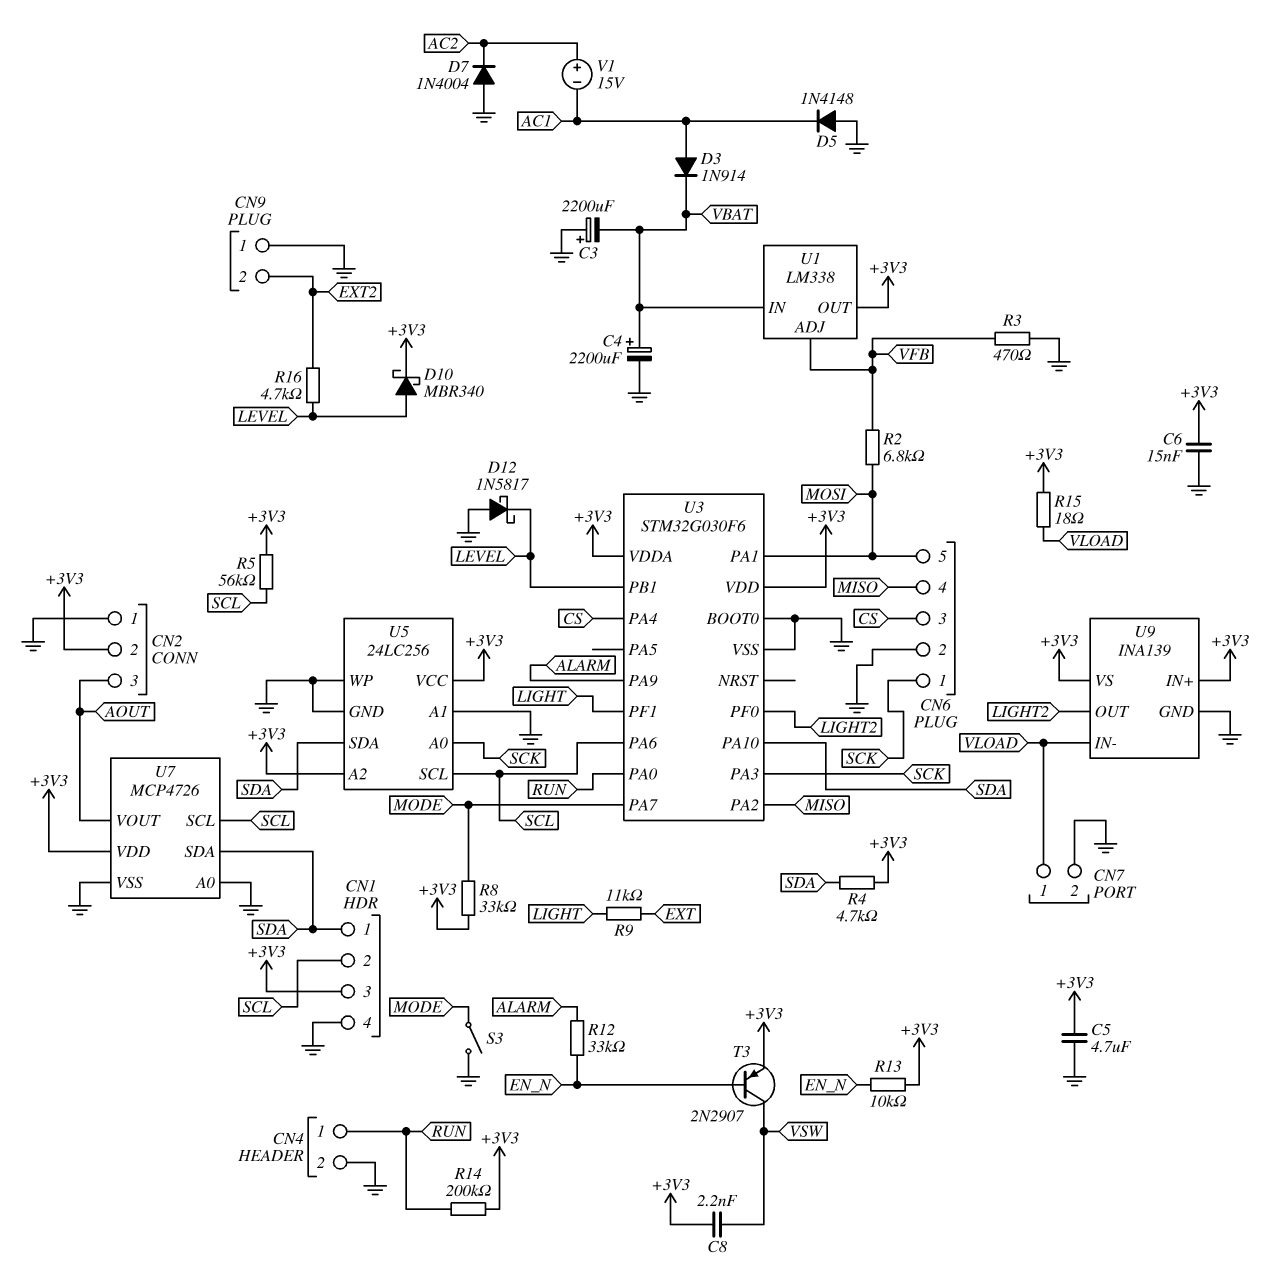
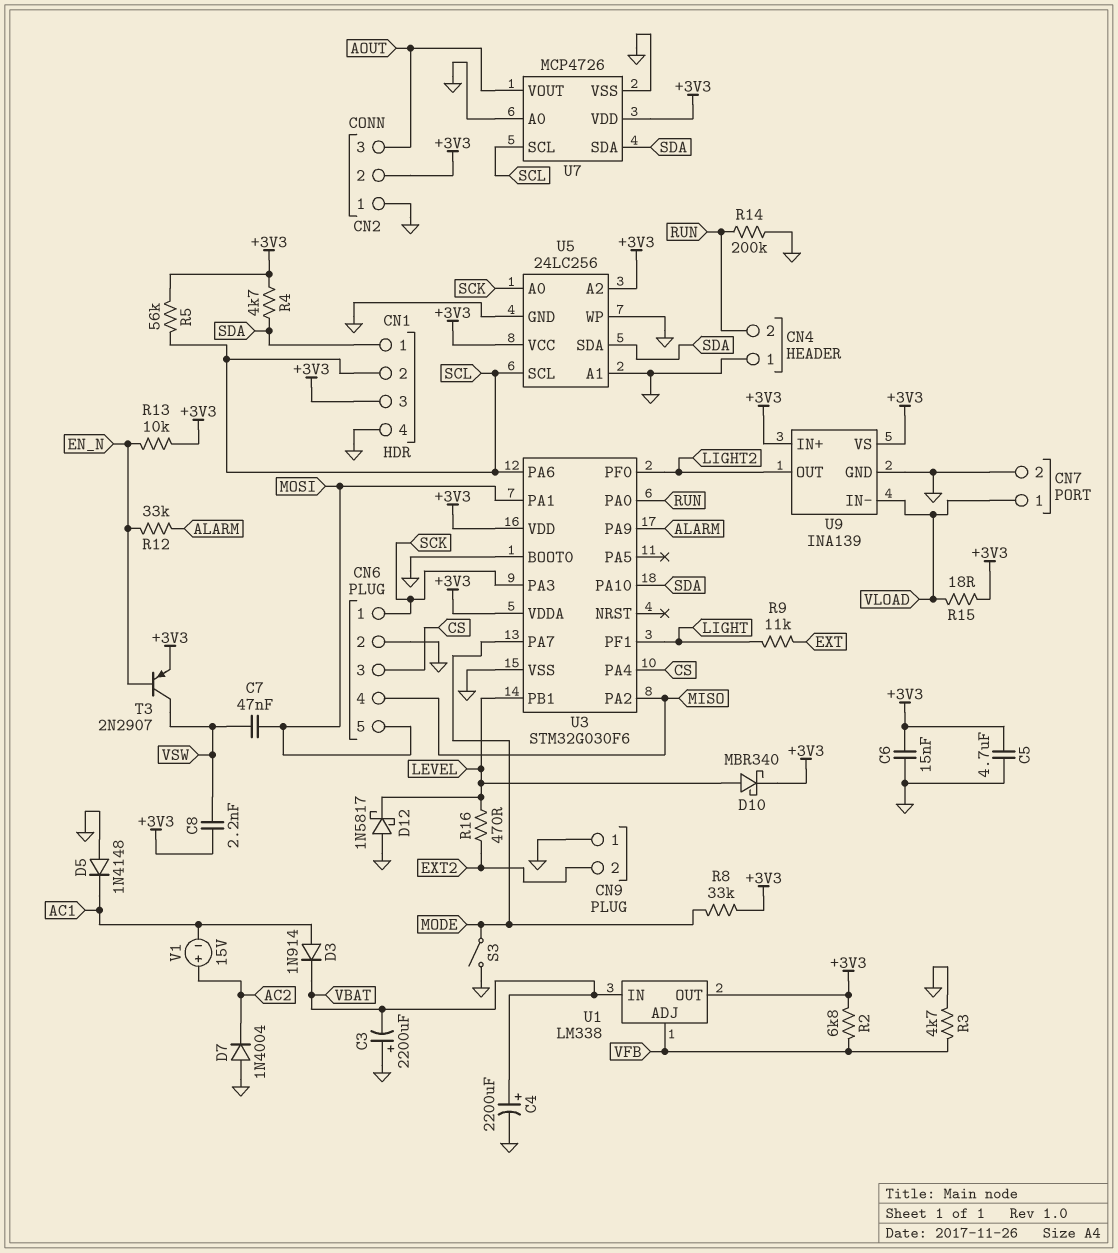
C7: none -> 47nF (MOSI, VSW)
CN4 pin 1: RUN -> GND
CN4 pin 2: GND -> RUN
R2: 6.8k (MOSI, VFB) -> 6.8k (+3V3, VFB)
R3: 470 (GND, VFB) -> 4.7k (GND, VFB)
R14: 200k (+3V3, RUN) -> 200k (GND, RUN)
R16: 4.7k (EXT2, LEVEL) -> 470 (EXT2, LEVEL)

